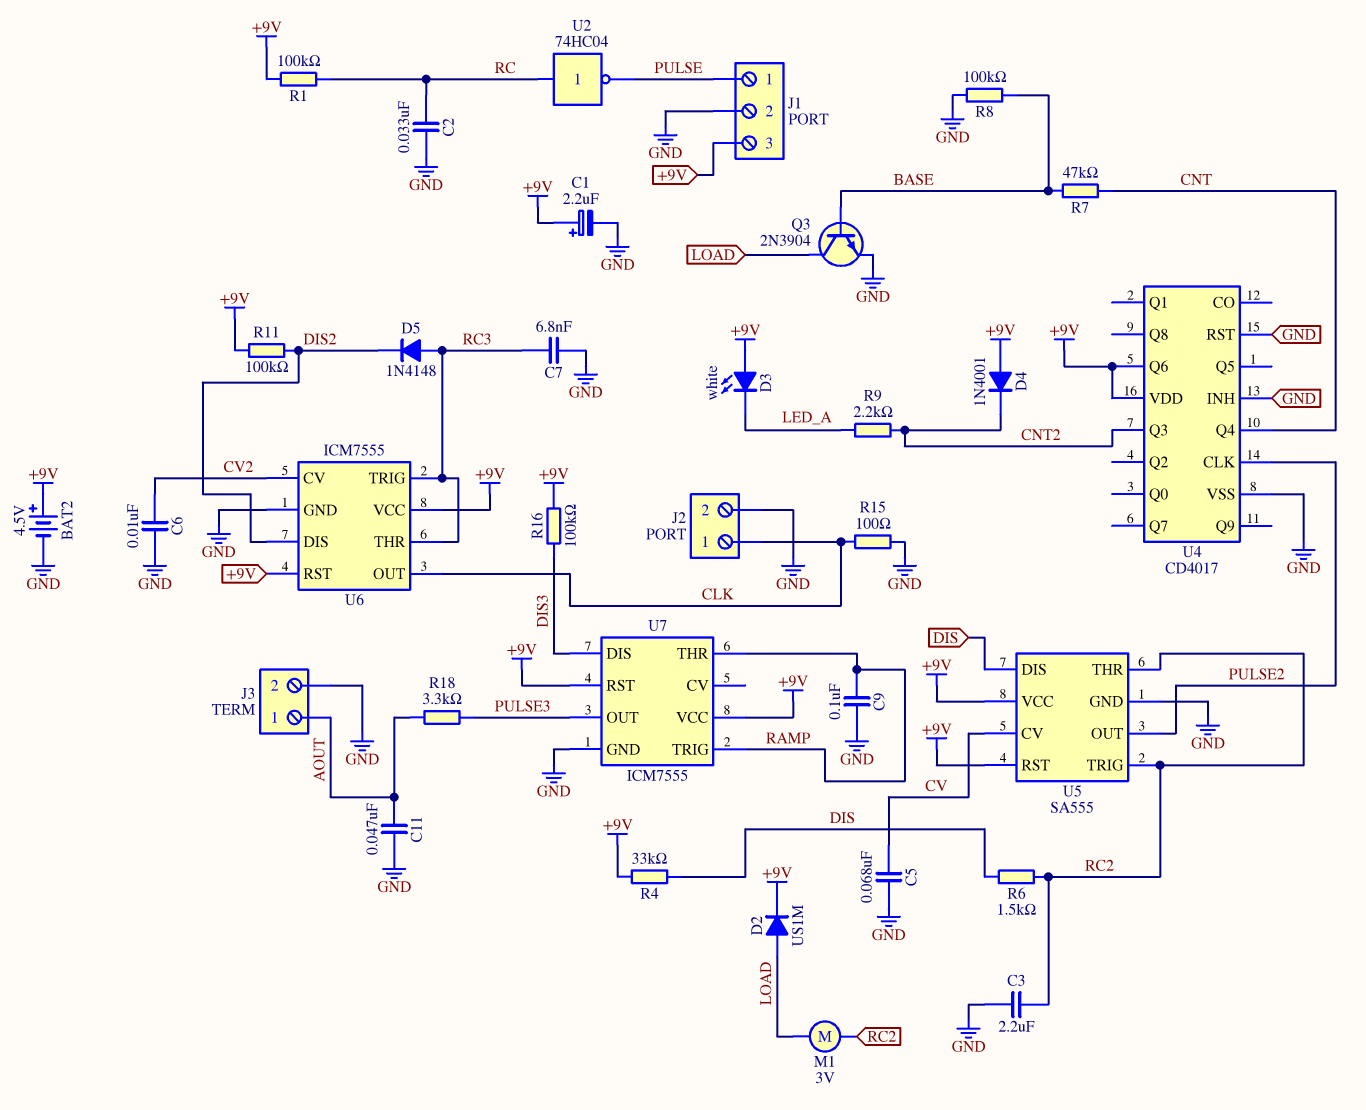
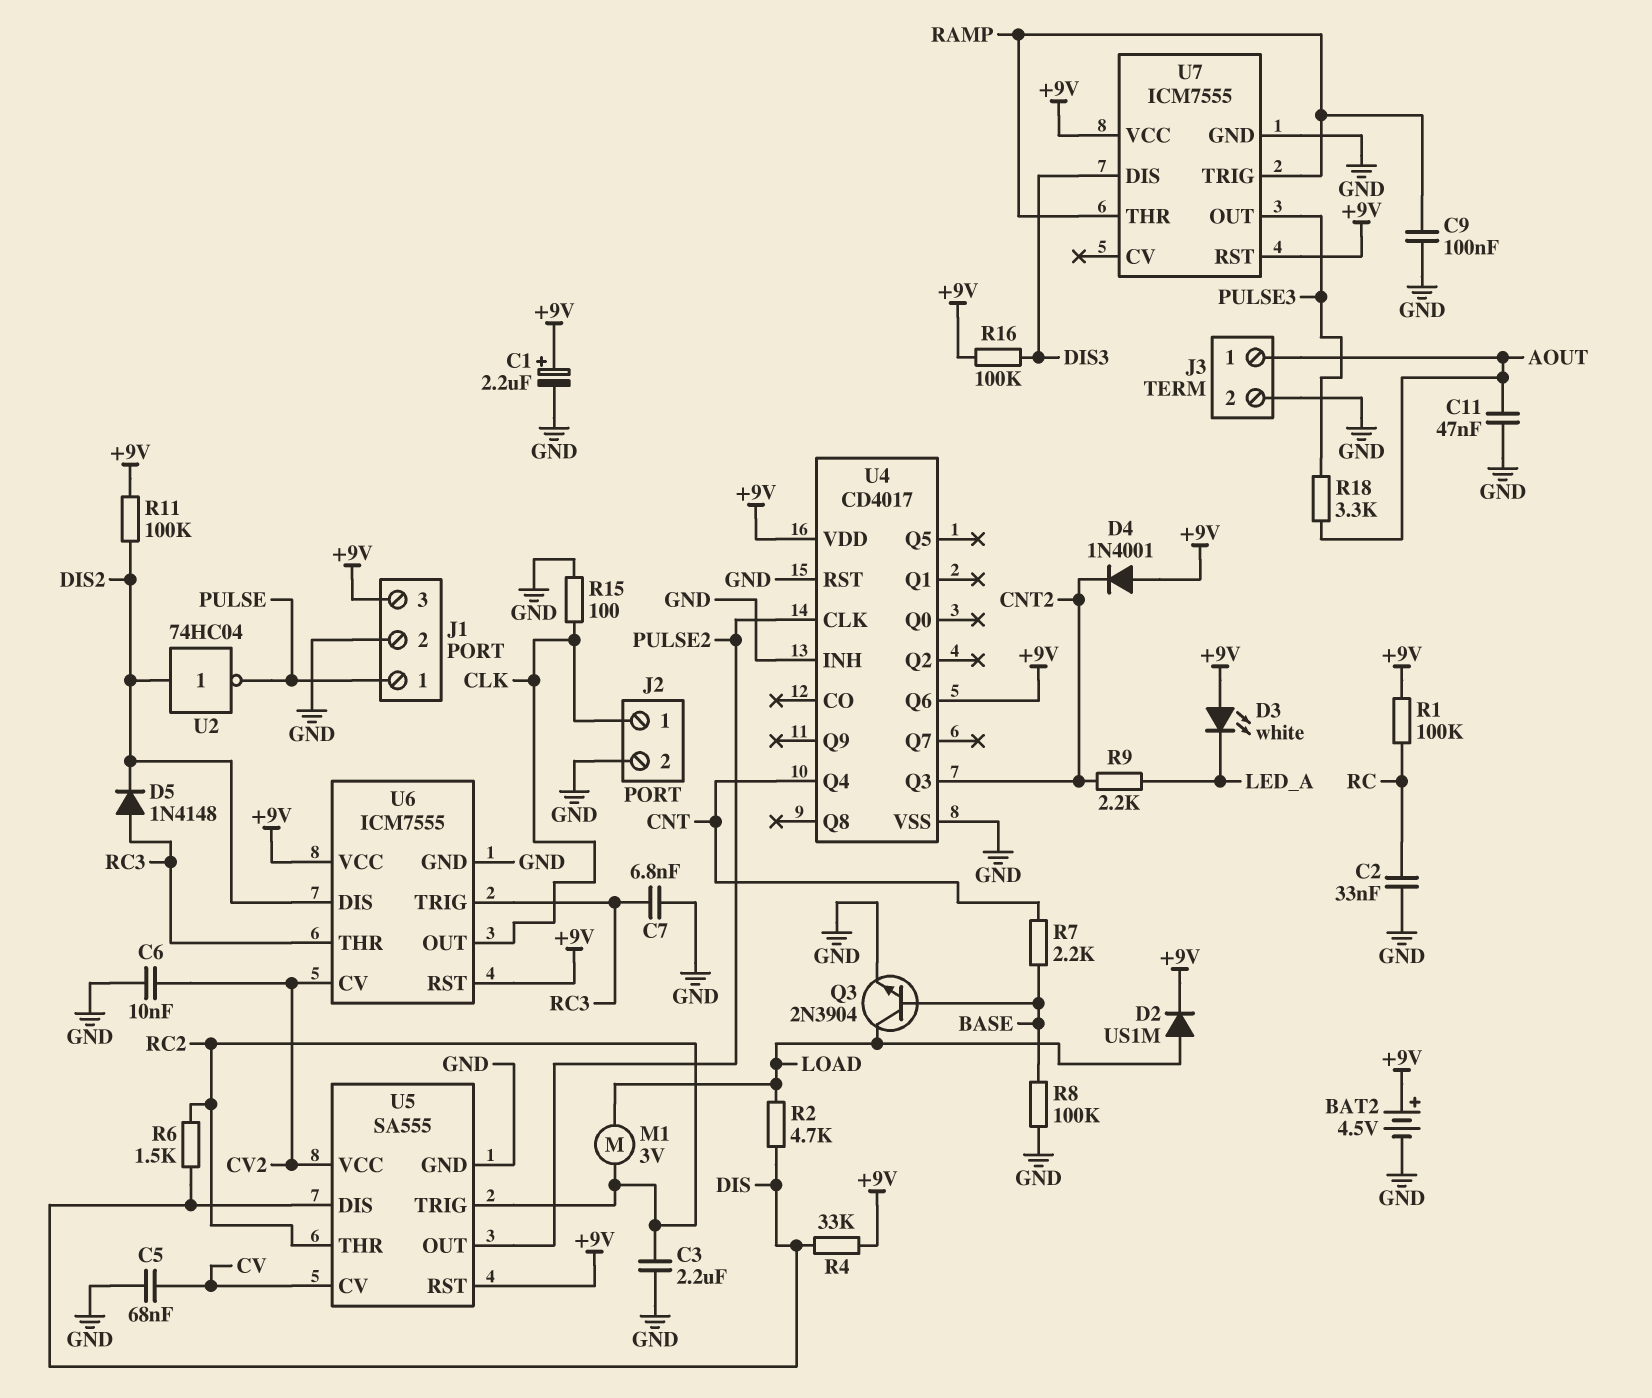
R2: none -> 4.7k (DIS, LOAD)
R7: 47k (BASE, CNT) -> 2.2k (BASE, CNT)
U2: NOT 74HC04 (in RC, out PULSE) -> NOT 74HC04 (in DIS2, out PULSE)
U5 pin VCC: +9V -> CV2

